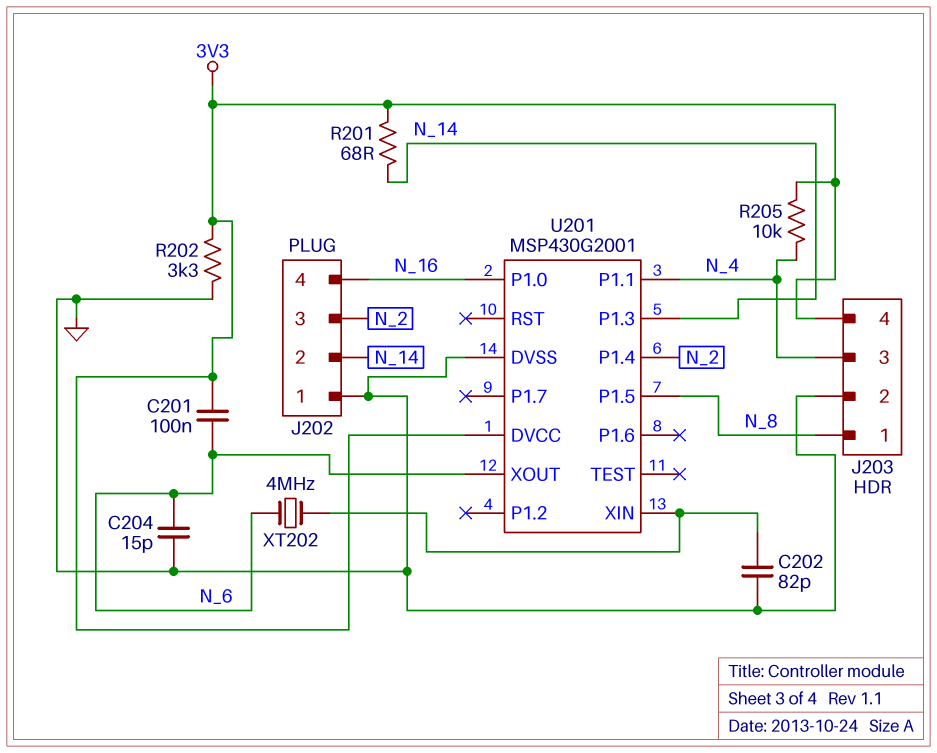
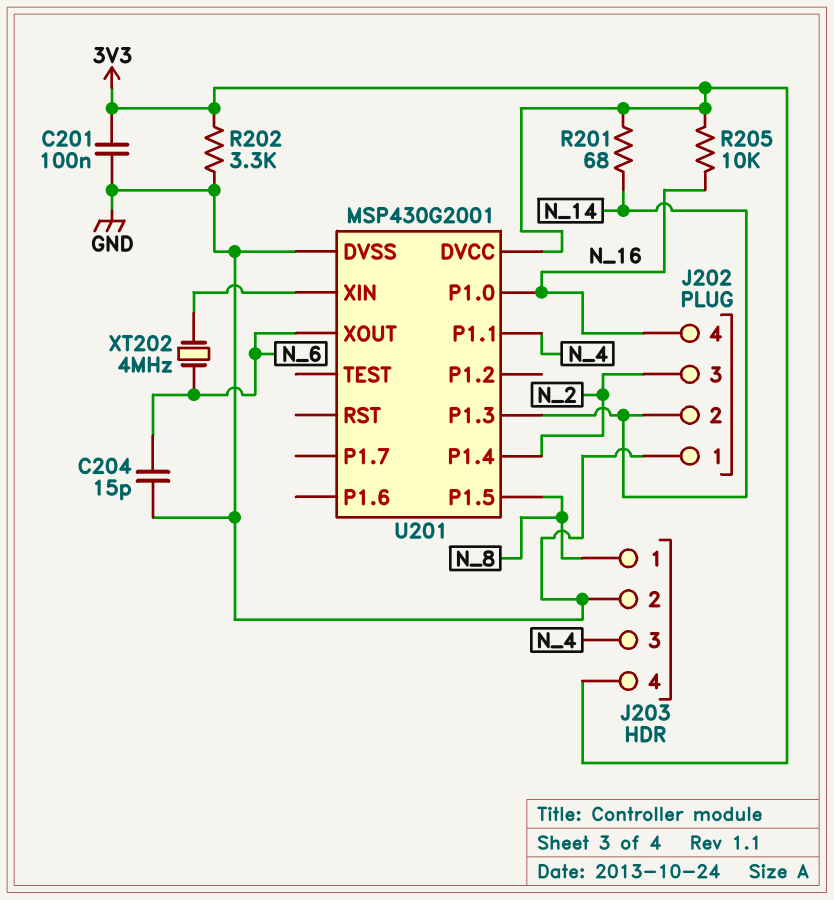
C201: 100nF (3V3, N_6) -> 100nF (3V3, GND)
C202: 82pF (GND, U201/XIN) -> none
R205: 10k (3V3, N_4) -> 10k (3V3, N_16)

